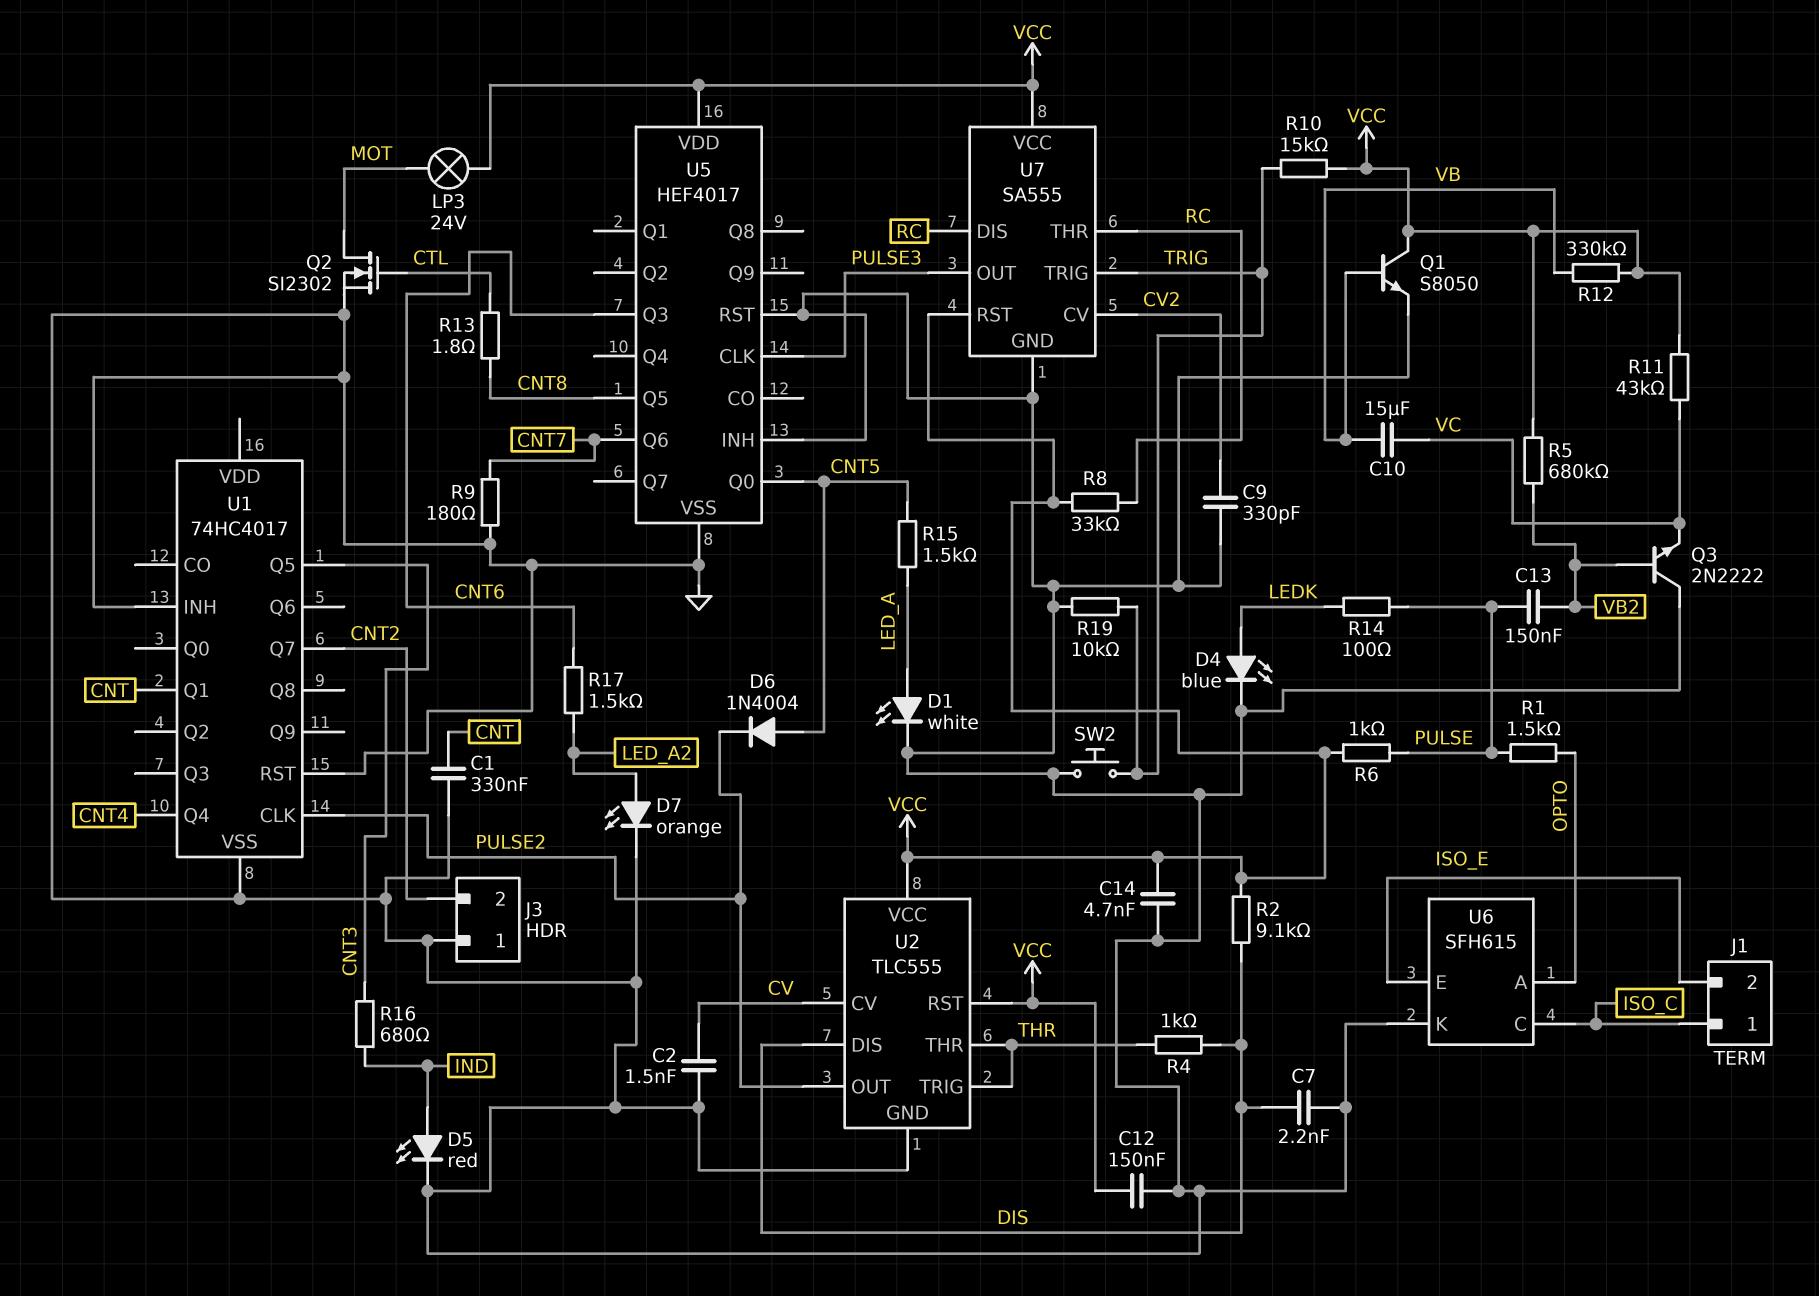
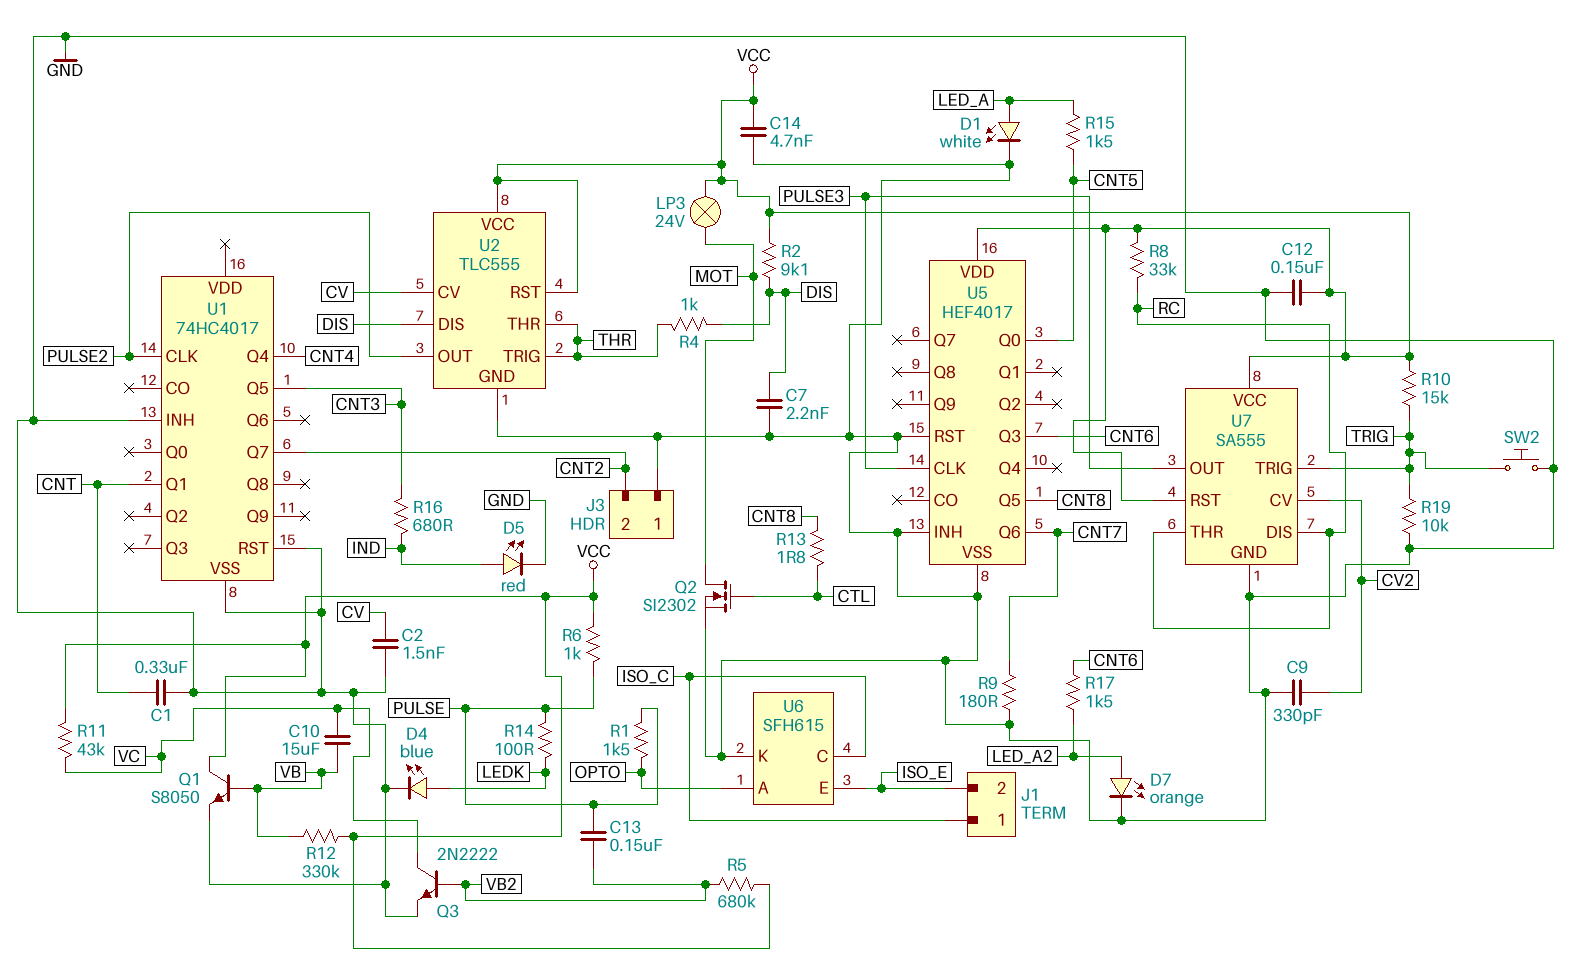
D6: diode 1N4004 (A CNT5, K PULSE2) -> none
Q3: NPN 2N2222 (B VB2, C GND, E VC) -> NPN 2N2222 (B VB2, C VC, E GND)

